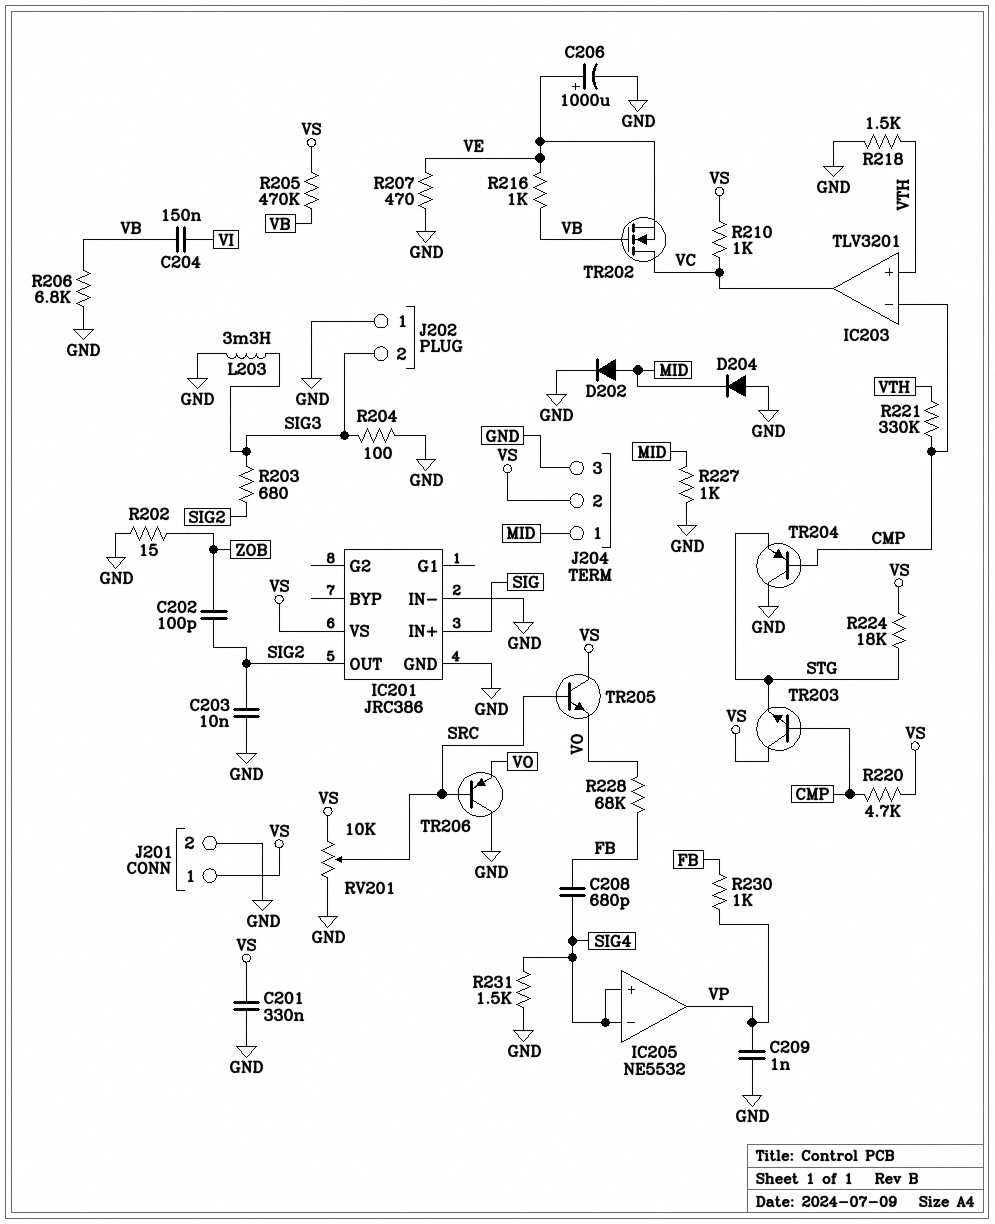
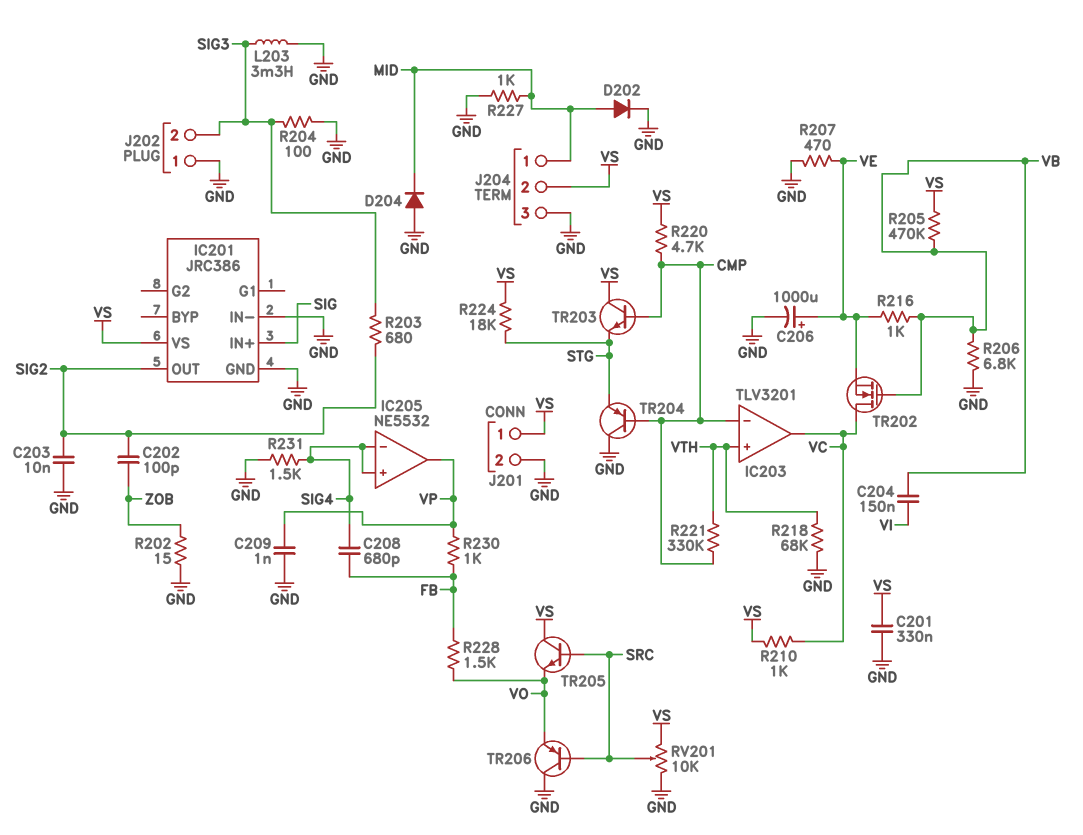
R218: 1.5k (GND, VTH) -> 68k (GND, VTH)
R228: 68k (FB, VO) -> 1.5k (FB, VO)

